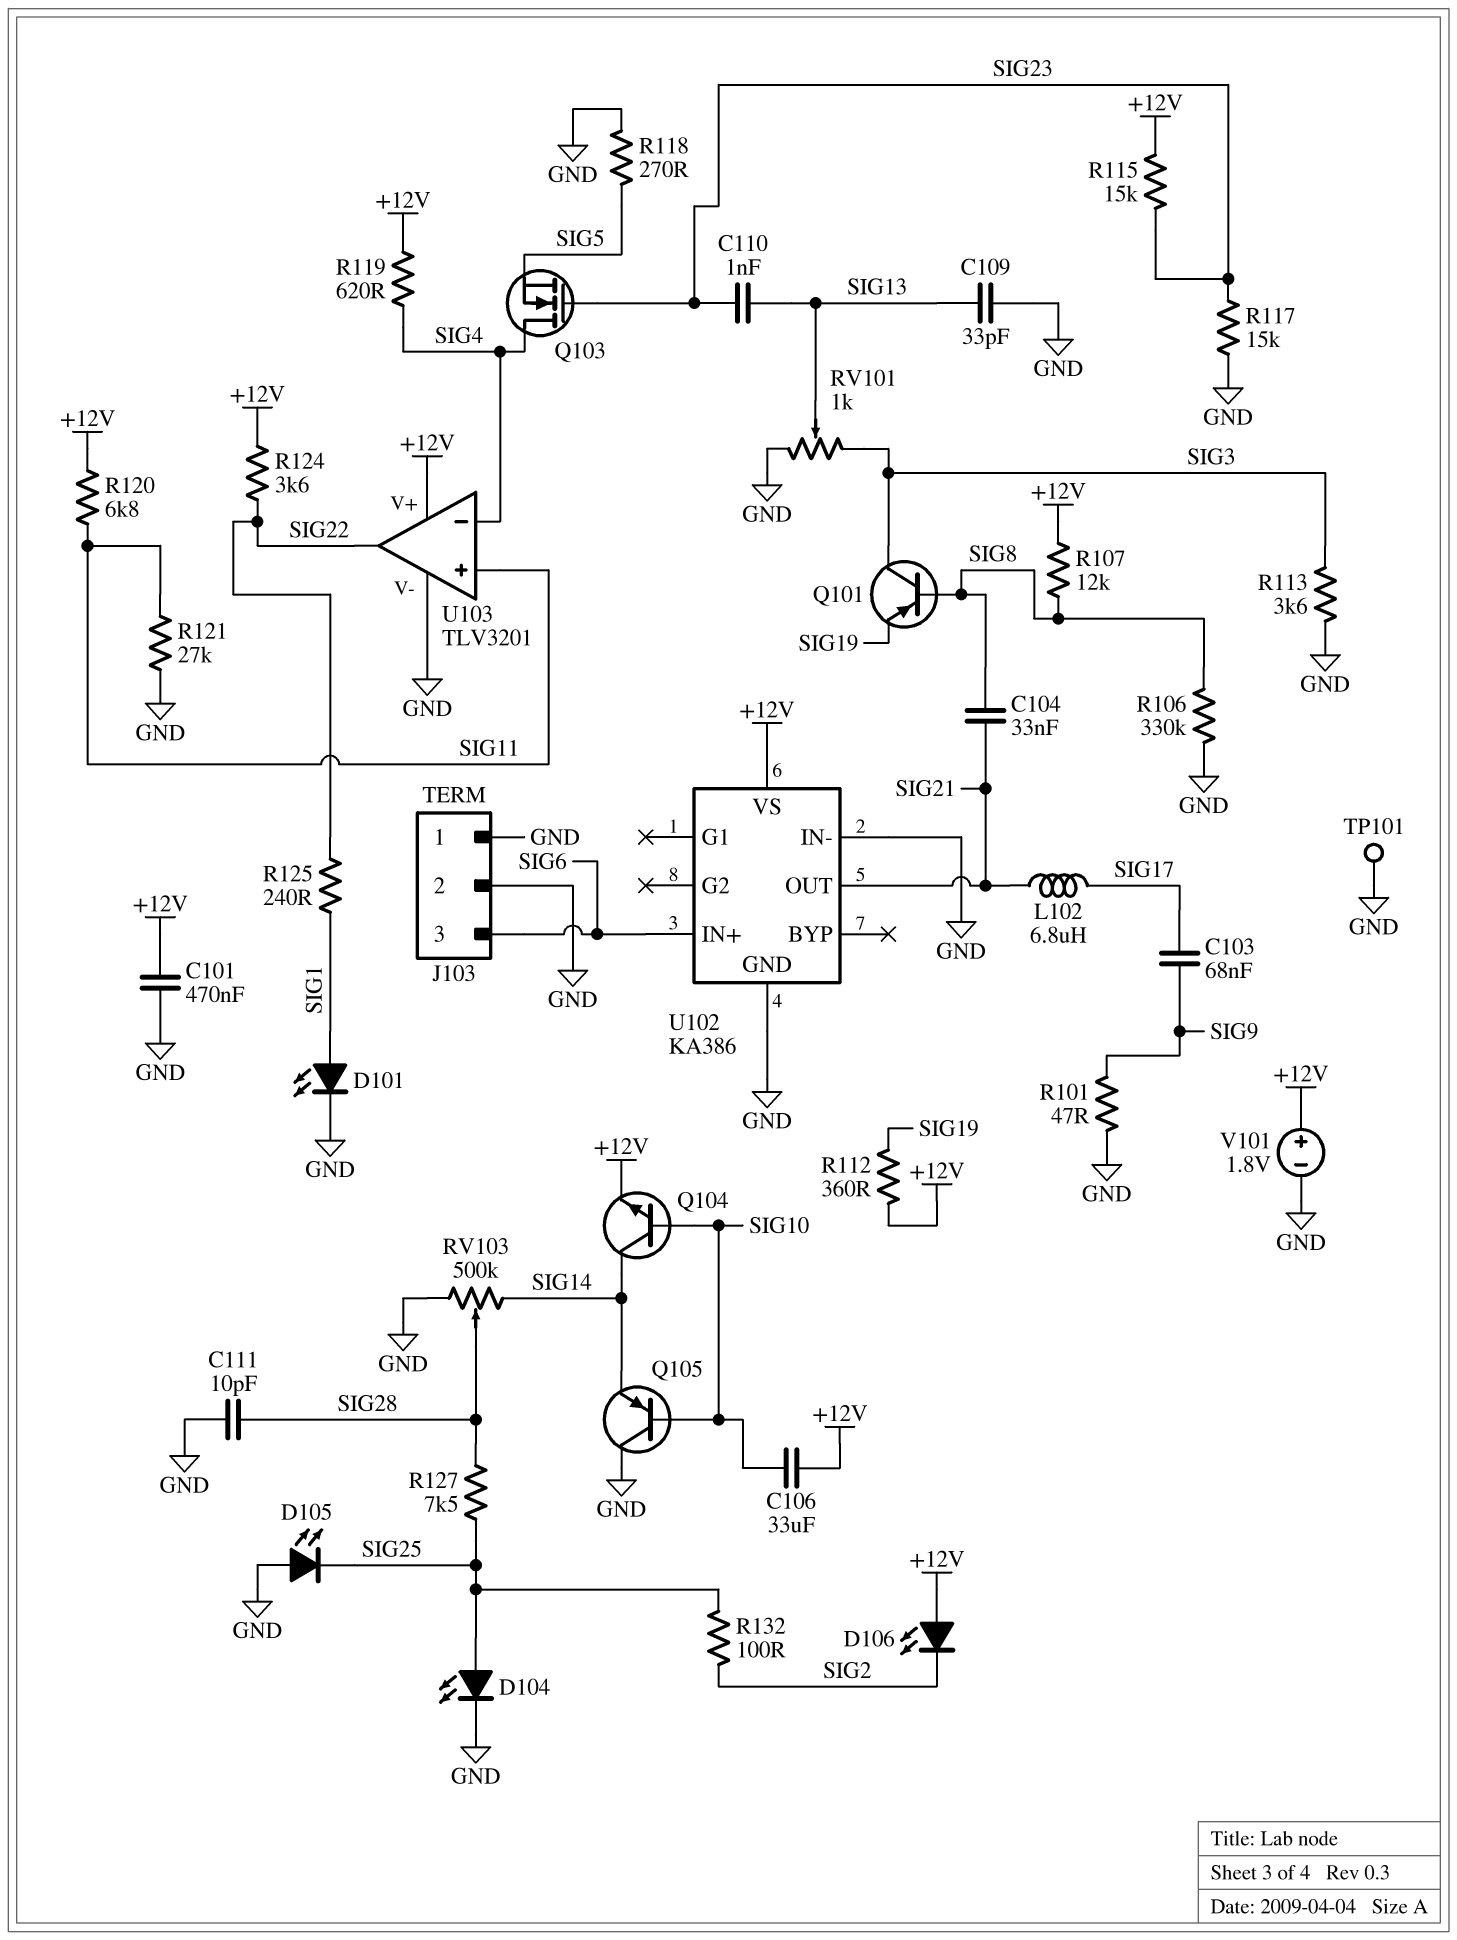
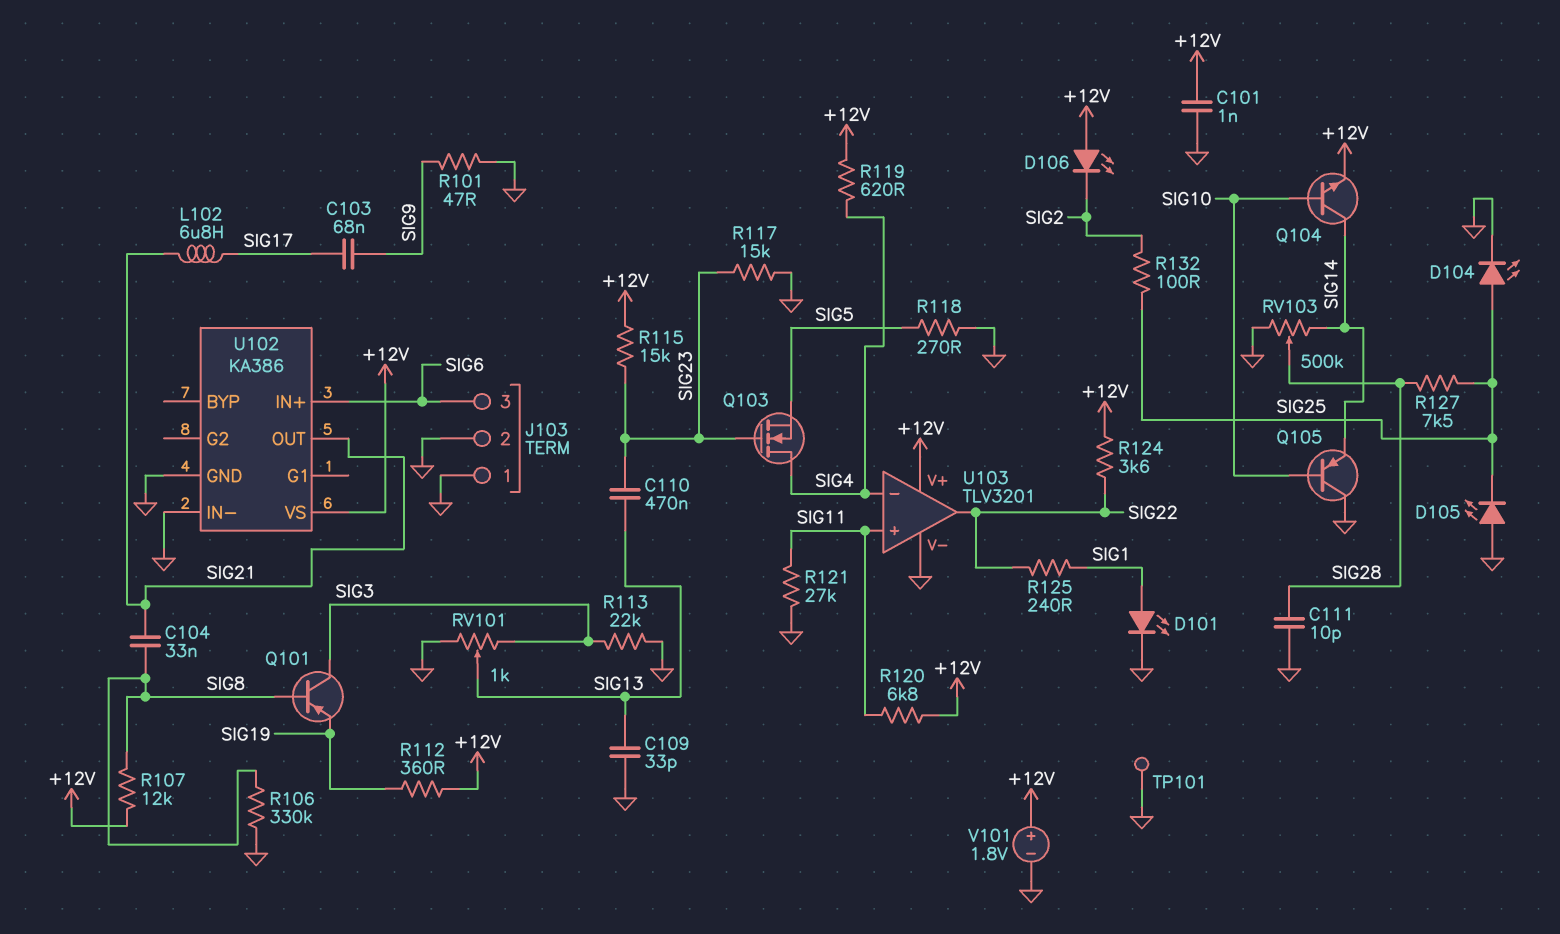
C101: 470nF (+12V, GND) -> 1nF (+12V, GND)
C106: 33uF (+12V, SIG10) -> none
C110: 1nF (SIG13, SIG23) -> 470nF (SIG13, SIG23)
R113: 3.6k (GND, SIG3) -> 22k (GND, SIG3)

